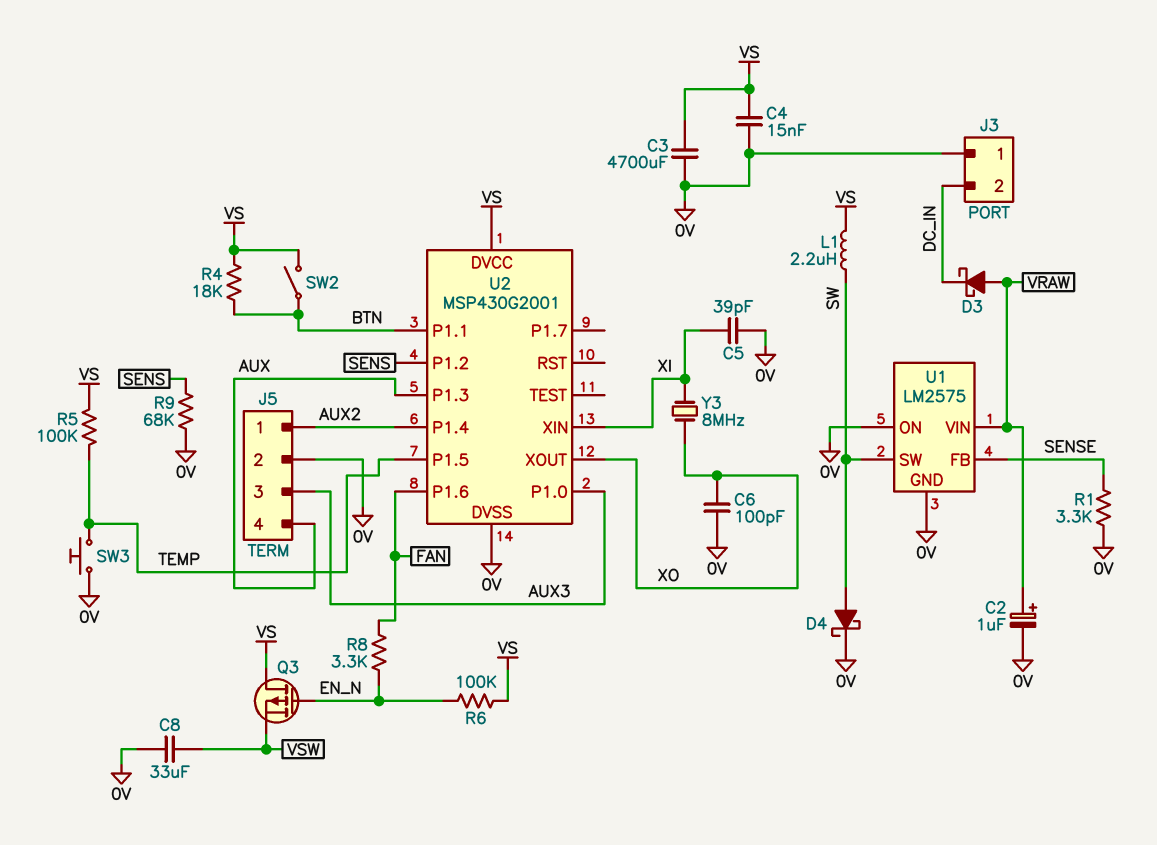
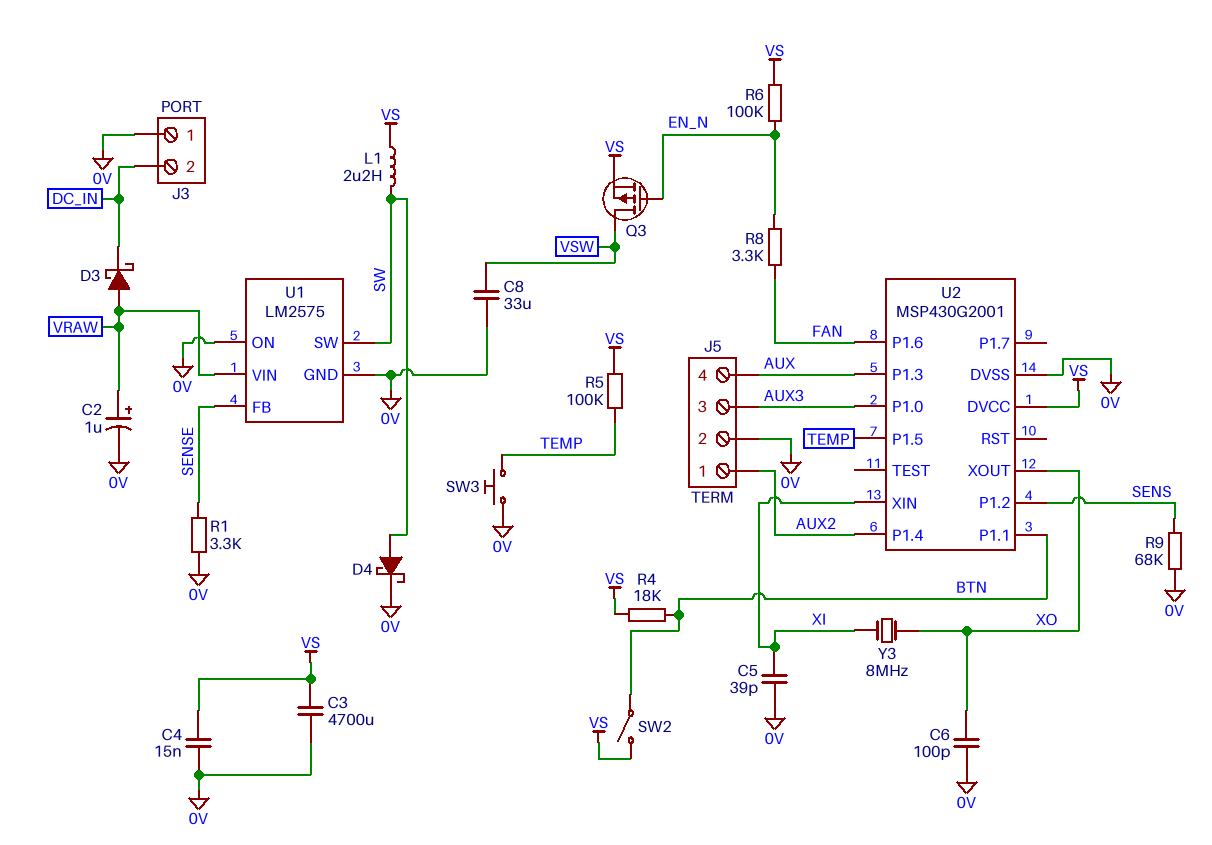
Q3: PMOS (G EN_N, D VS, S VSW) -> PMOS (G EN_N, D VSW, S VS)

